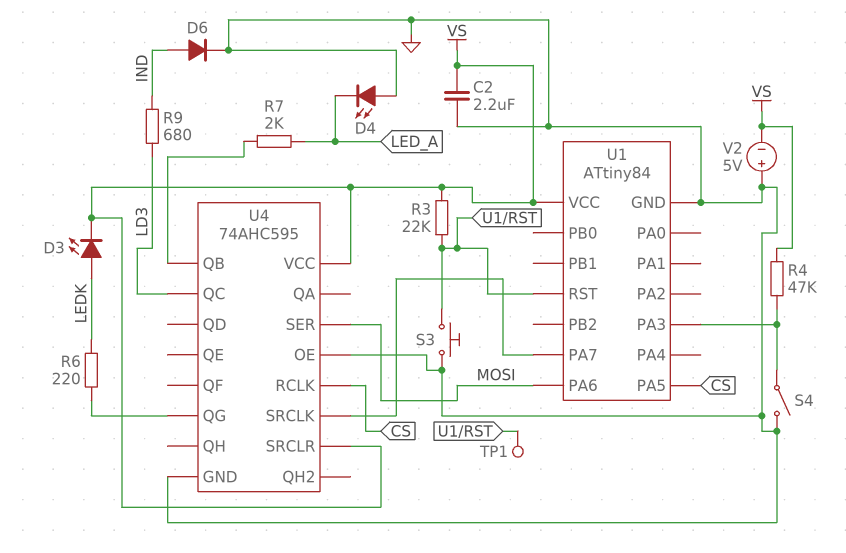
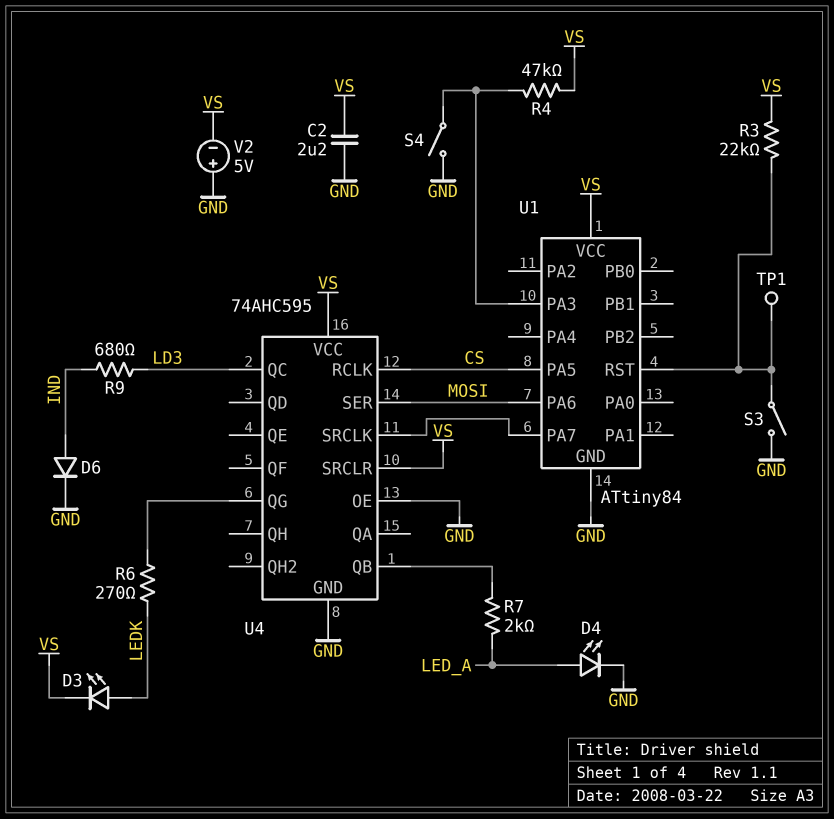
D4: LED (A GND, K LED_A) -> LED (A LED_A, K GND)
R6: 220 (LEDK, U4/QG) -> 270 (LEDK, U4/QG)
S3: button (GND, U1/RST) -> switch (GND, U1/RST)

